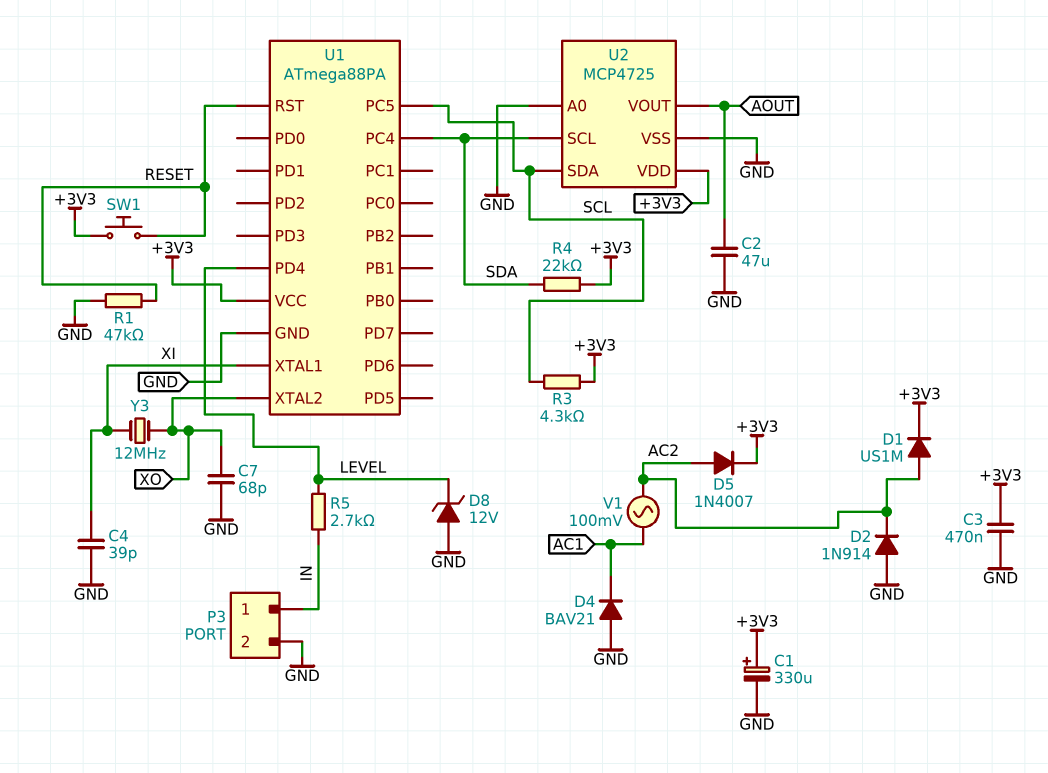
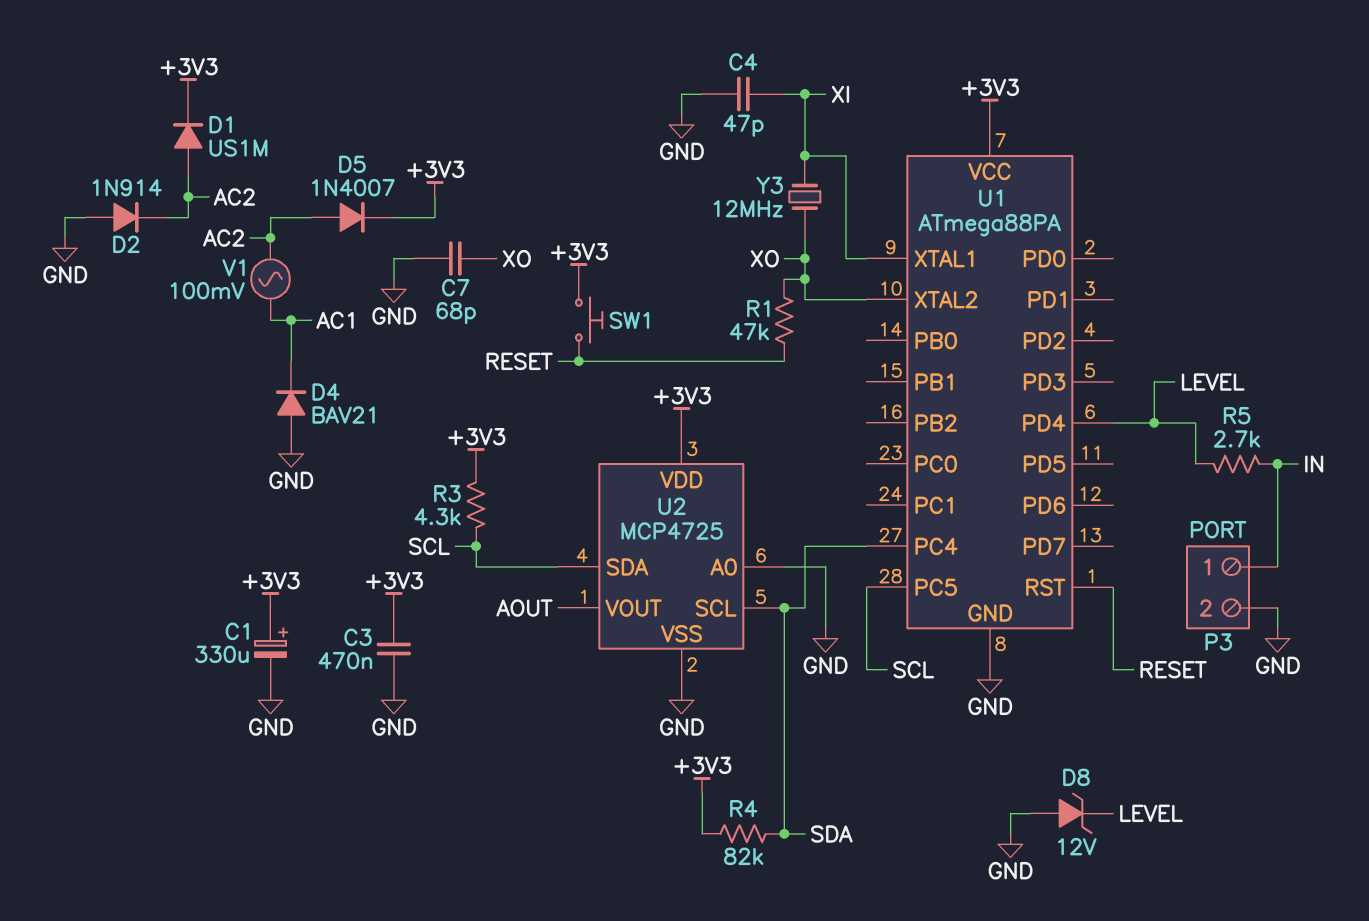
C2: 47uF (AOUT, GND) -> none
C4: 39pF (GND, XI) -> 47pF (GND, XI)
R1: 47k (GND, RESET) -> 47k (RESET, XO)
R4: 22k (+3V3, SDA) -> 82k (+3V3, SDA)

